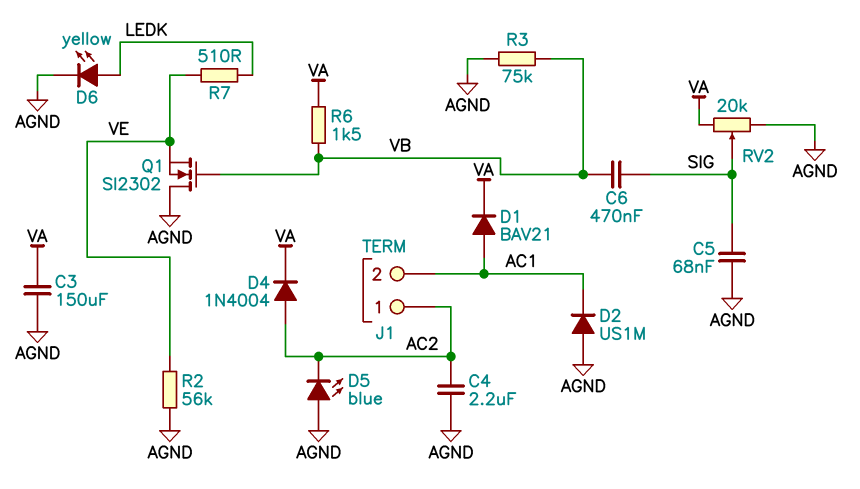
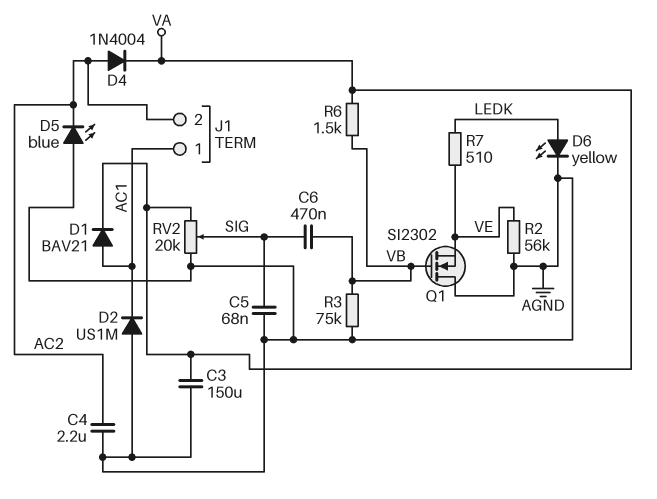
J1 pin 1: AC2 -> AC1
J1 pin 2: AC1 -> AC2

